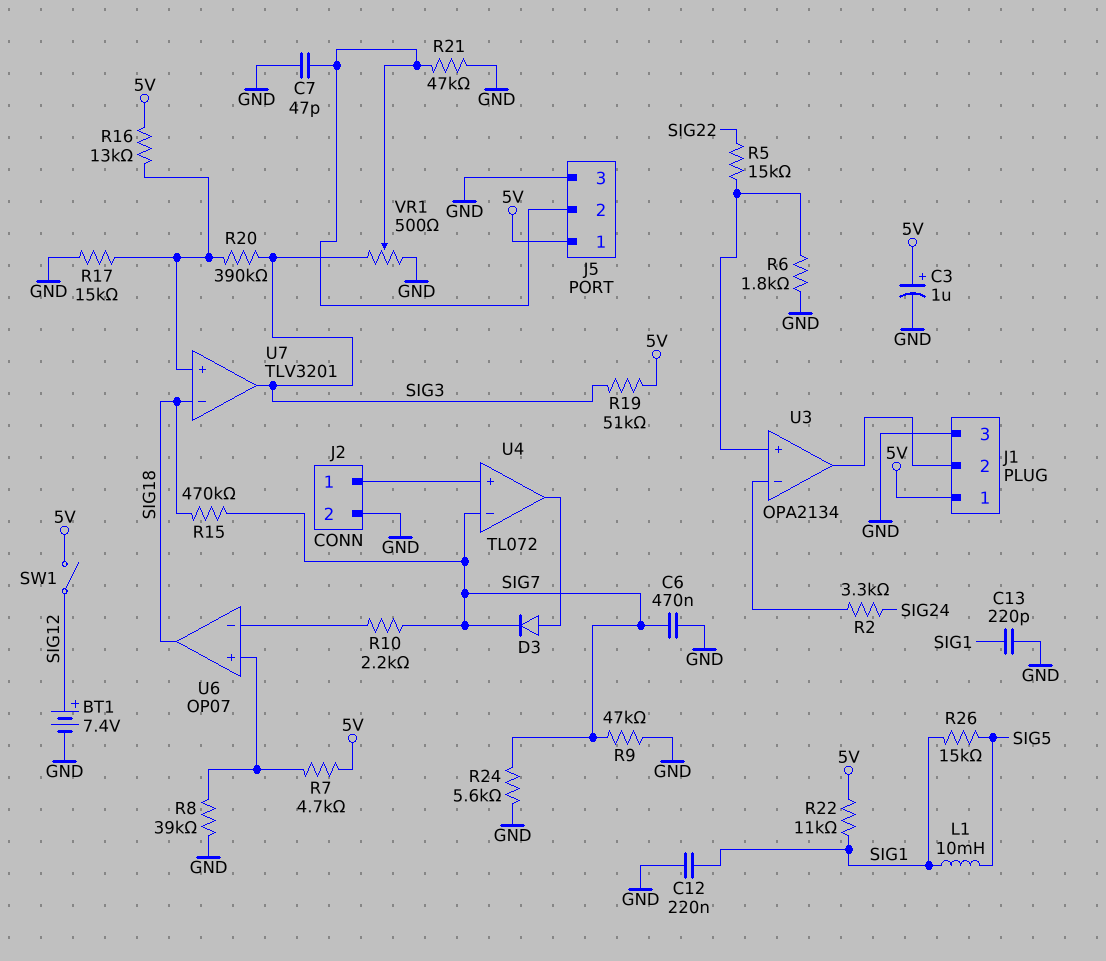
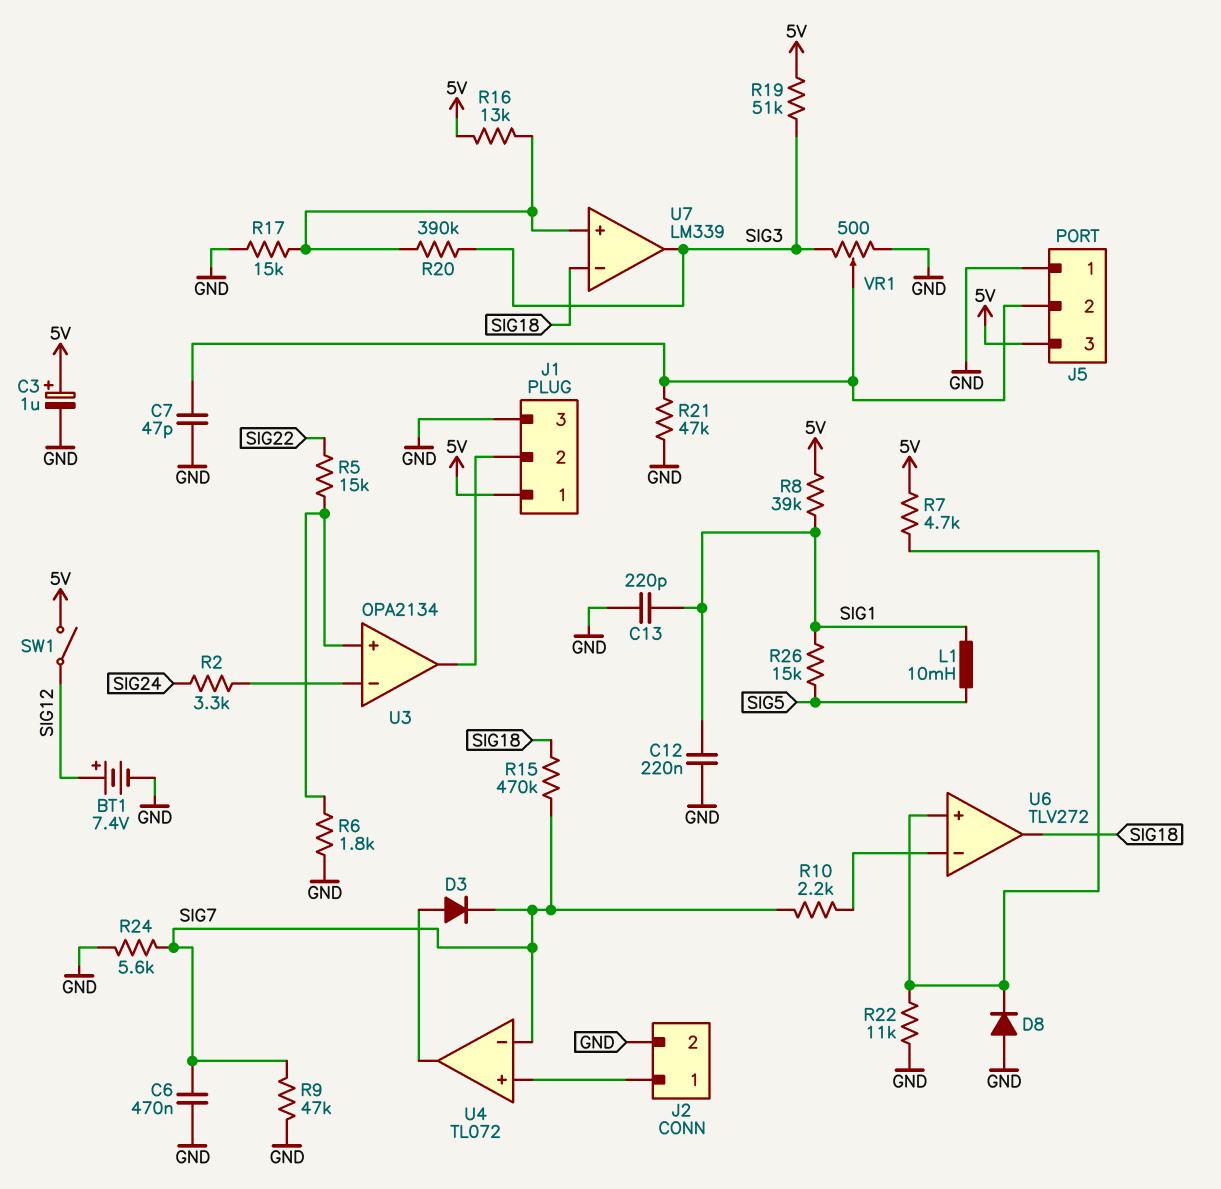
D8: none -> diode (A GND, K U6/in+)
J5 pin 1: 5V -> GND
J5 pin 3: GND -> 5V
R8: 39k (GND, U6/in+) -> 39k (5V, SIG1)
R22: 11k (5V, SIG1) -> 11k (GND, U6/in+)
U6: OP07 -> TLV272
U7: TLV3201 -> LM339

